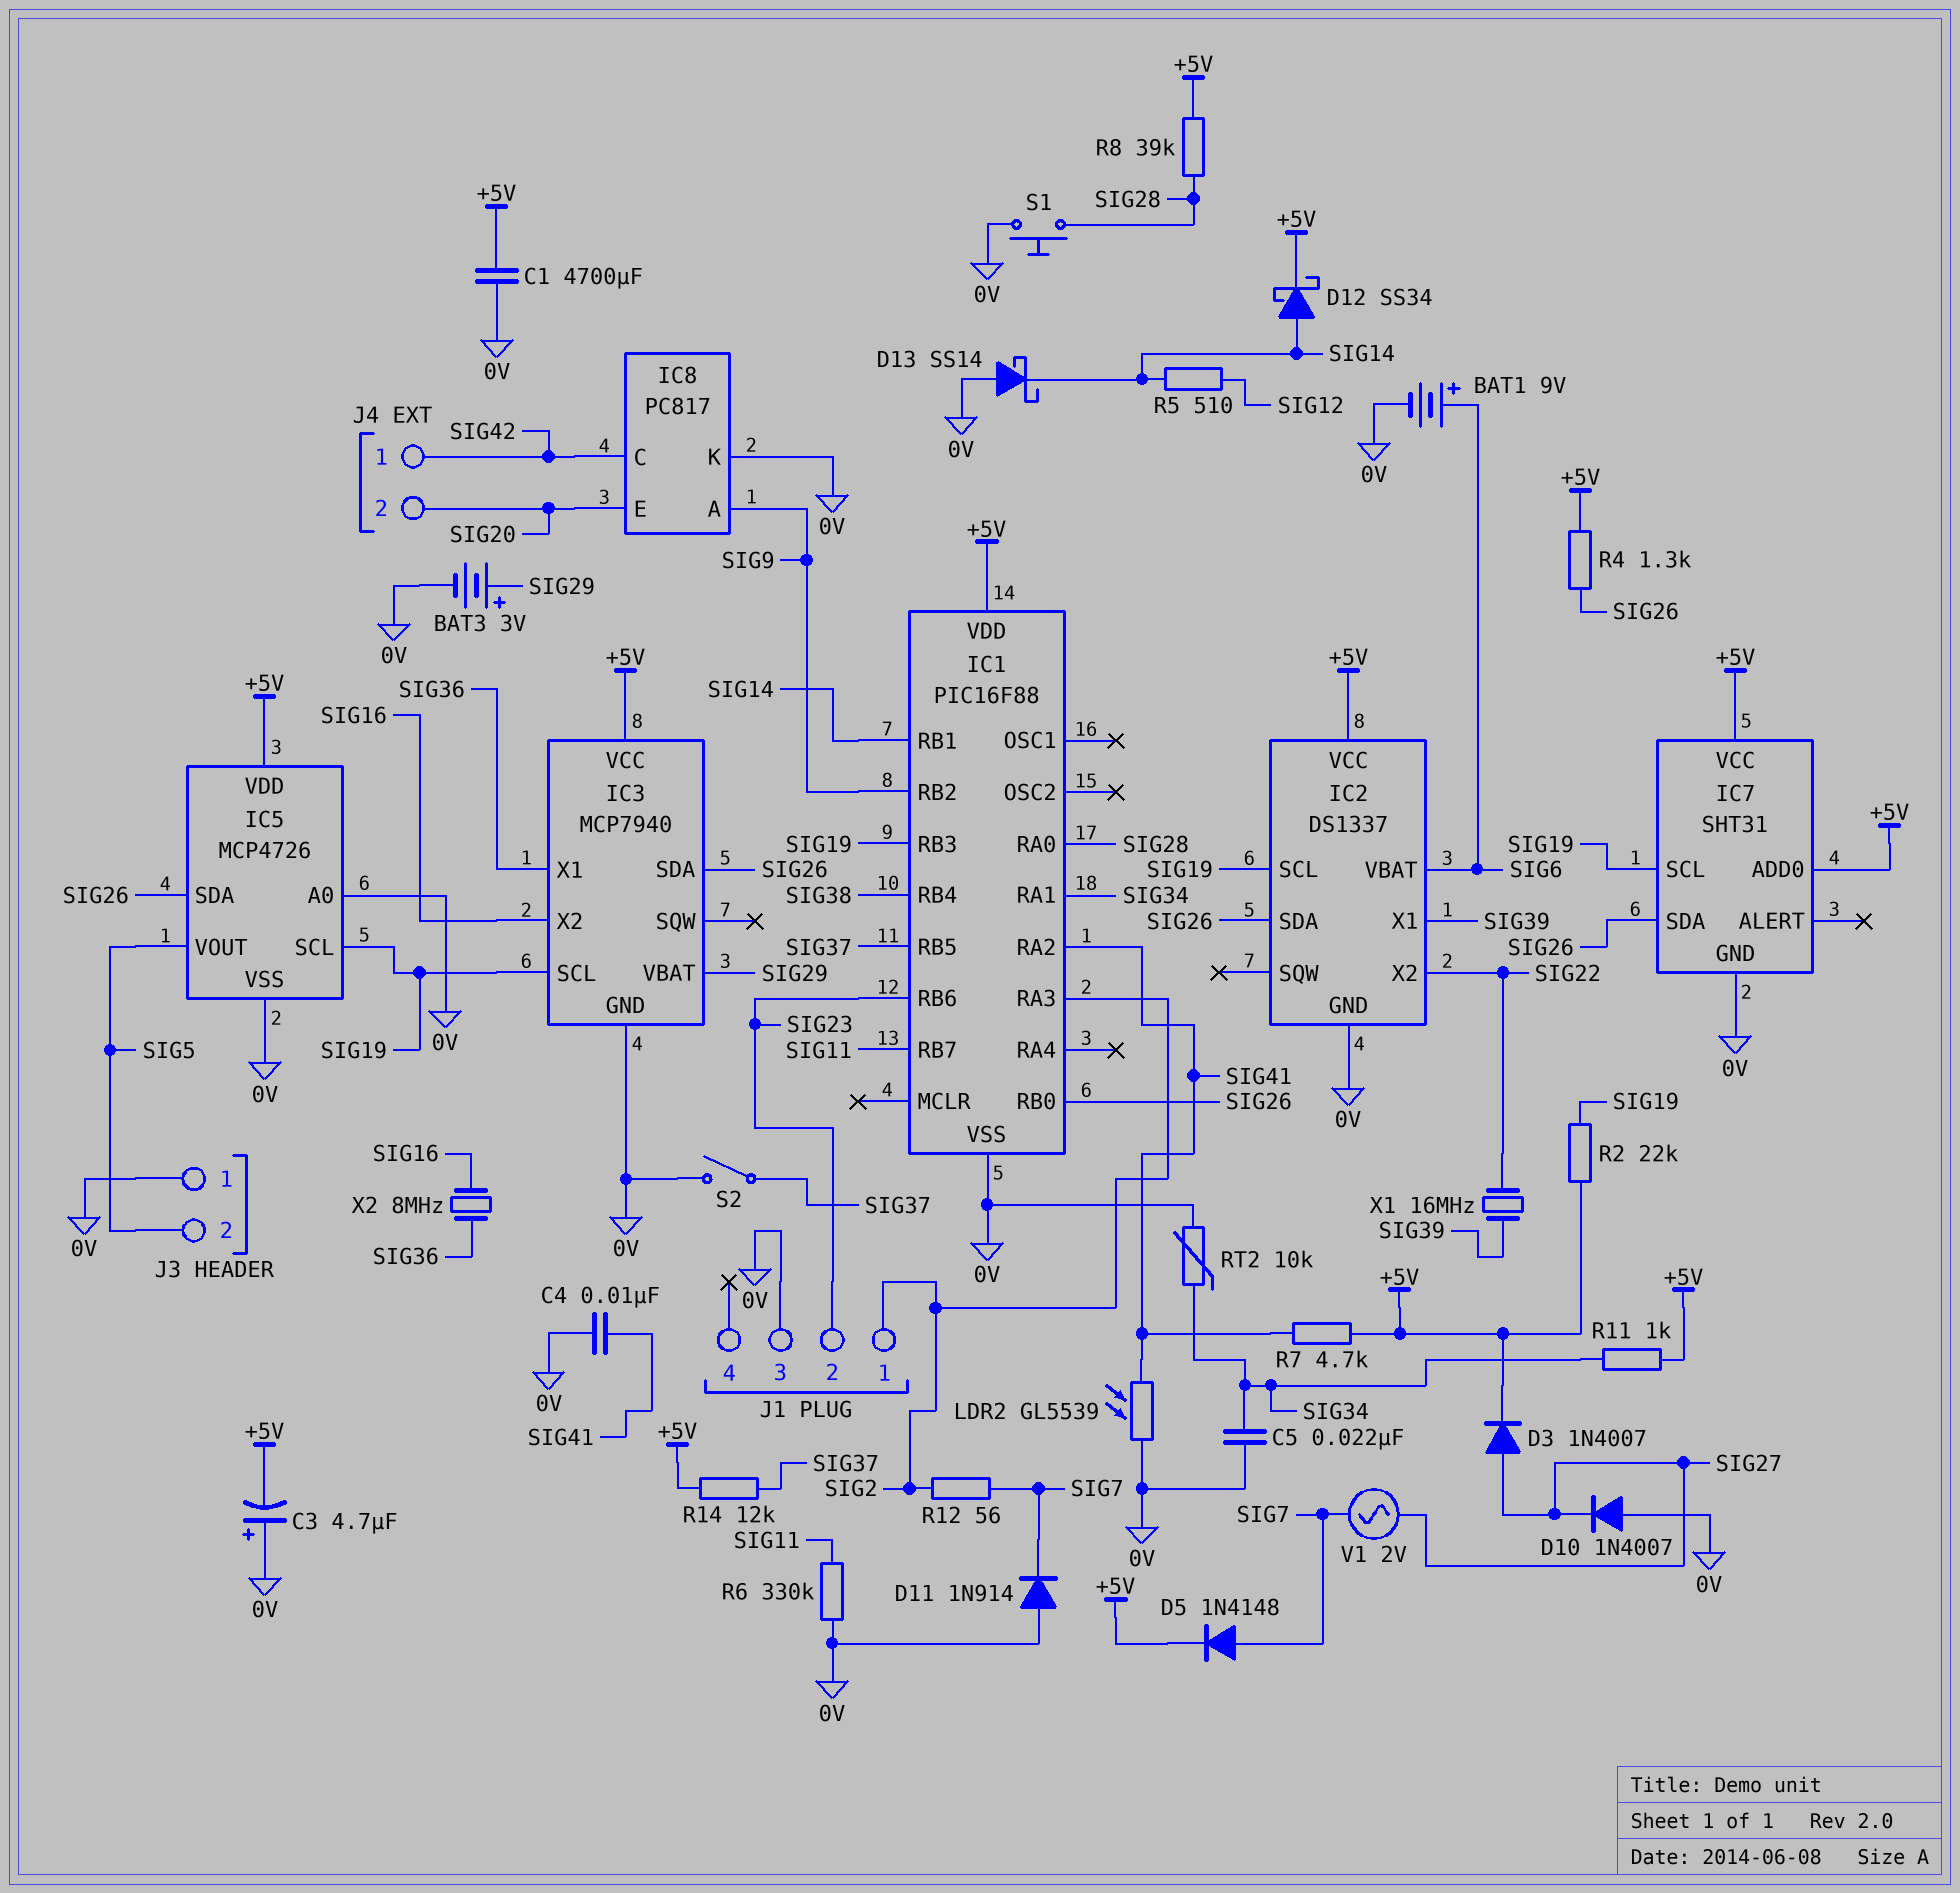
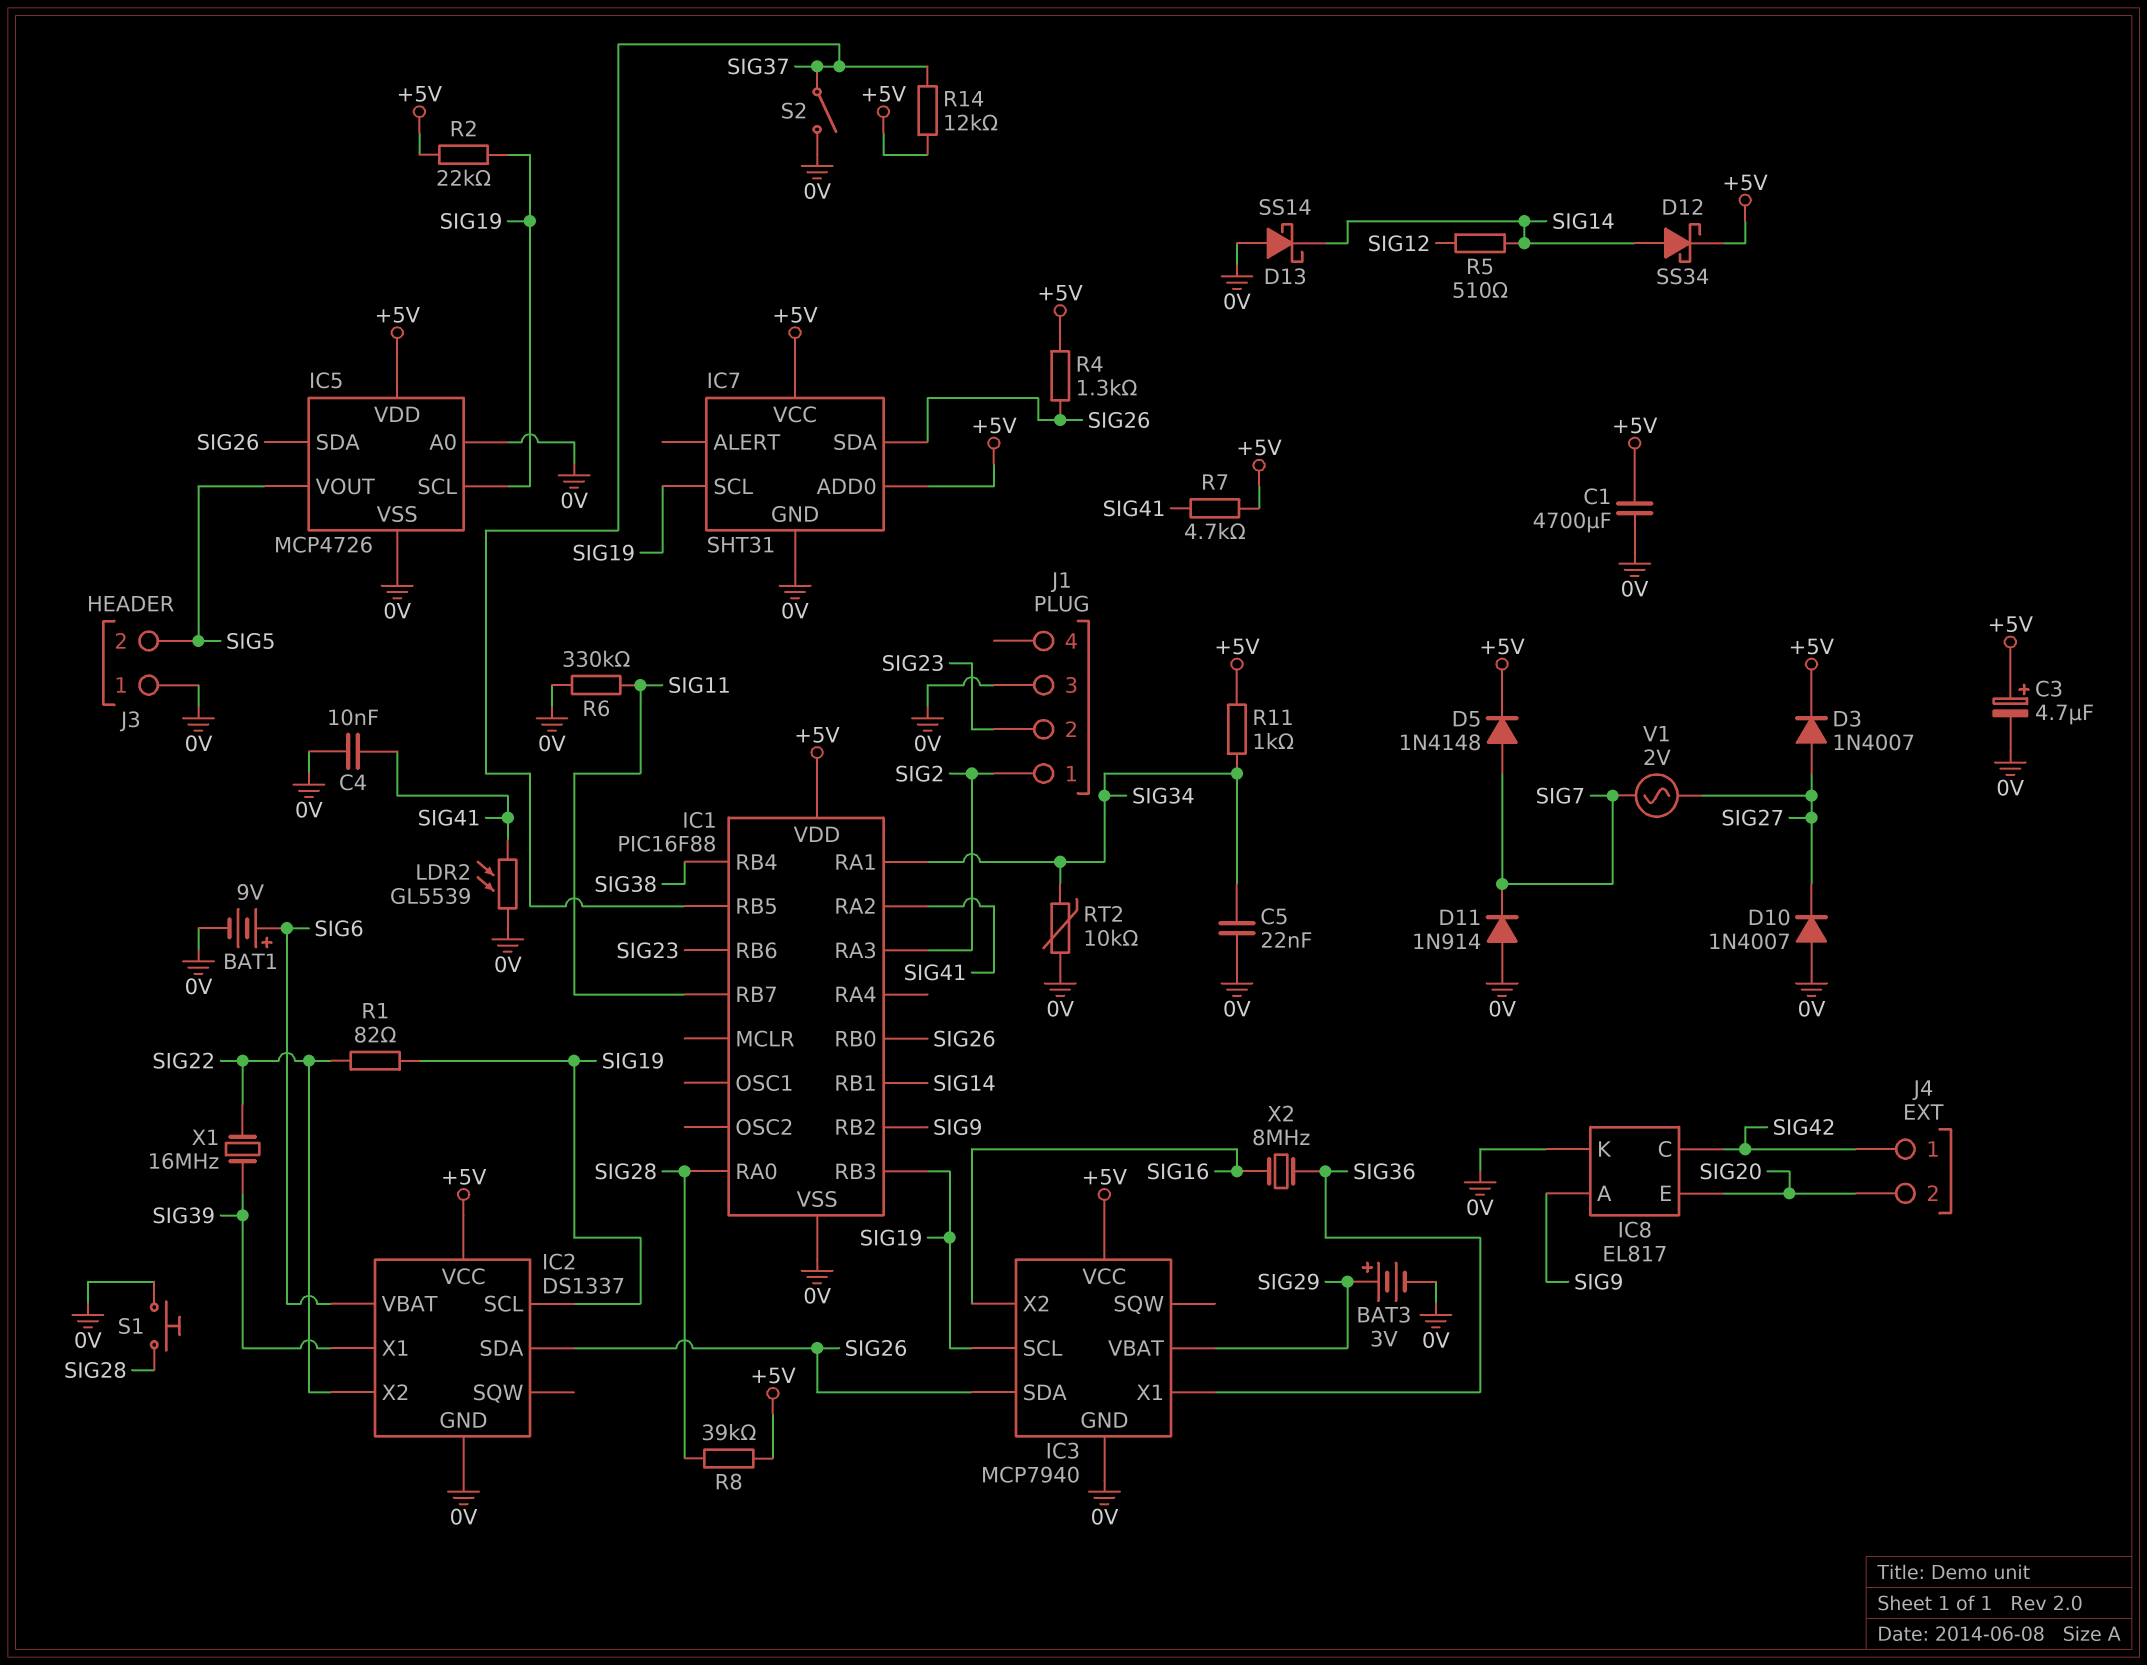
C3: 4.7uF (plus 0V, minus +5V) -> 4.7uF (plus +5V, minus 0V)
IC8: PC817 -> EL817
R1: none -> 82 (SIG19, SIG22)
R12: 56 (SIG2, SIG7) -> none

